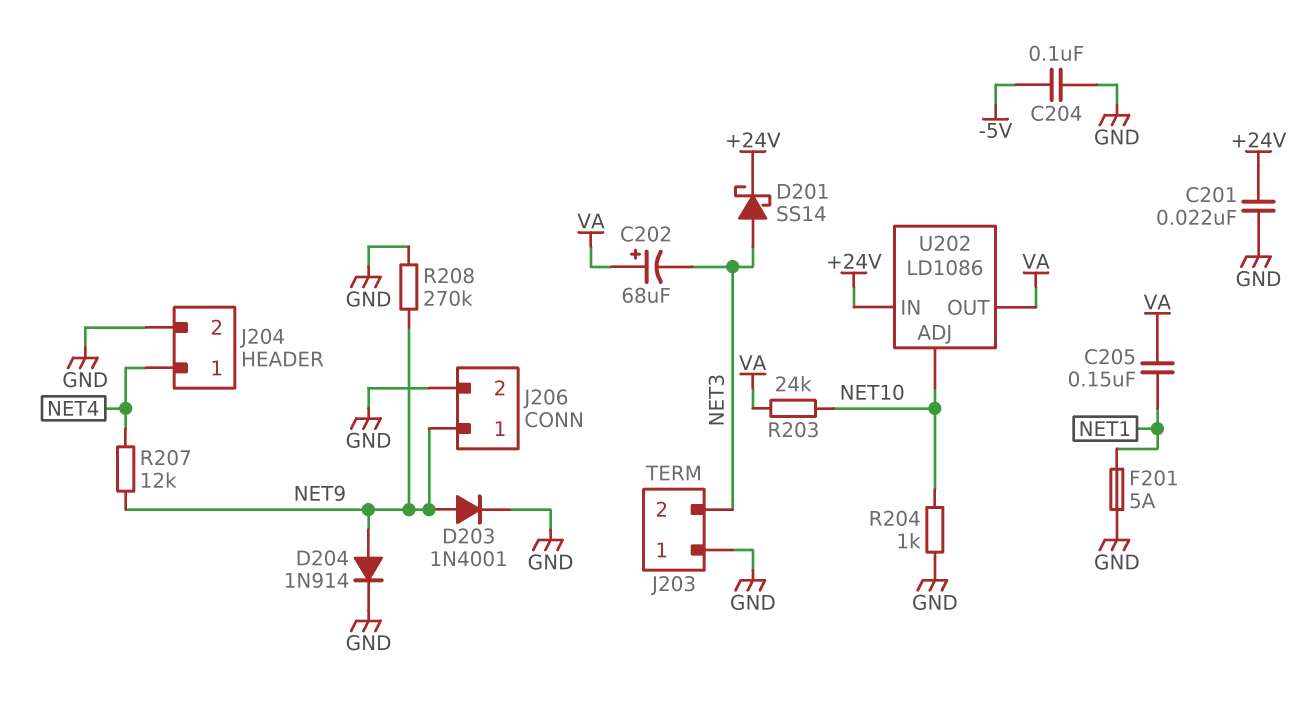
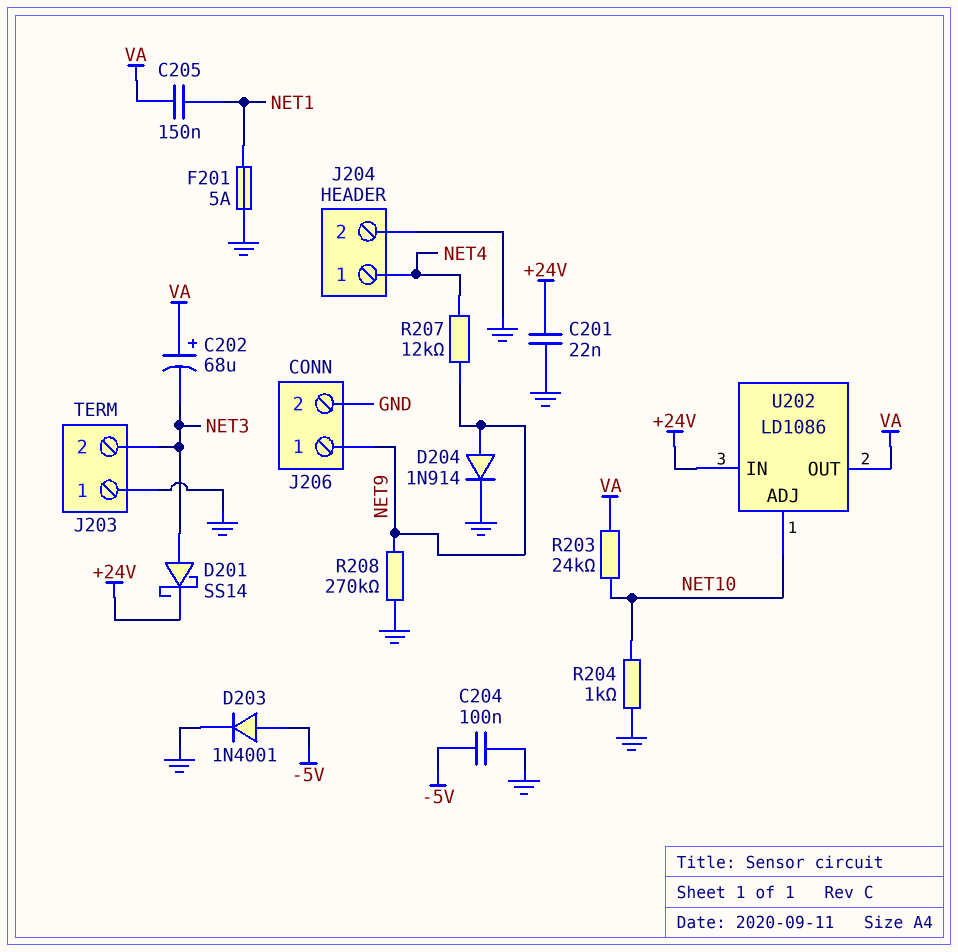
D203: diode 1N4001 (A NET9, K GND) -> diode 1N4001 (A -5V, K GND)

